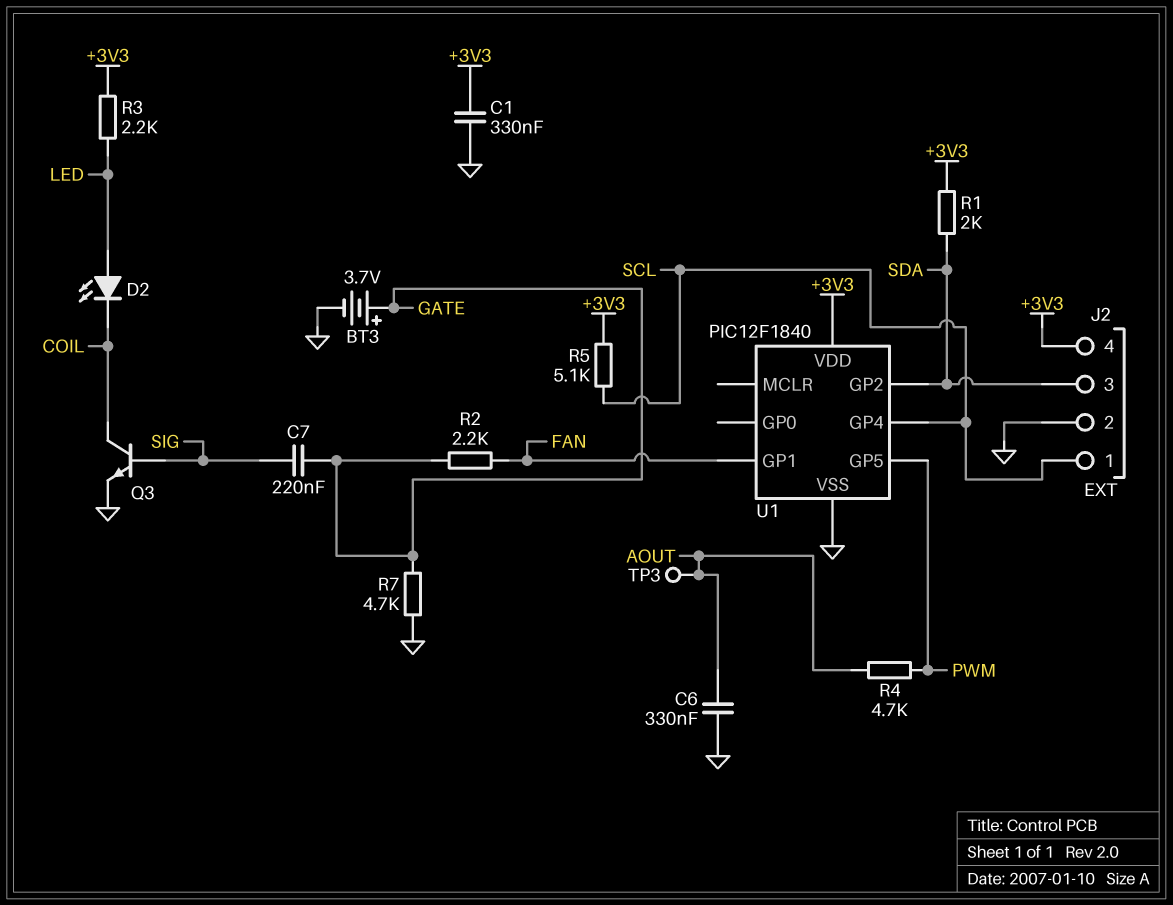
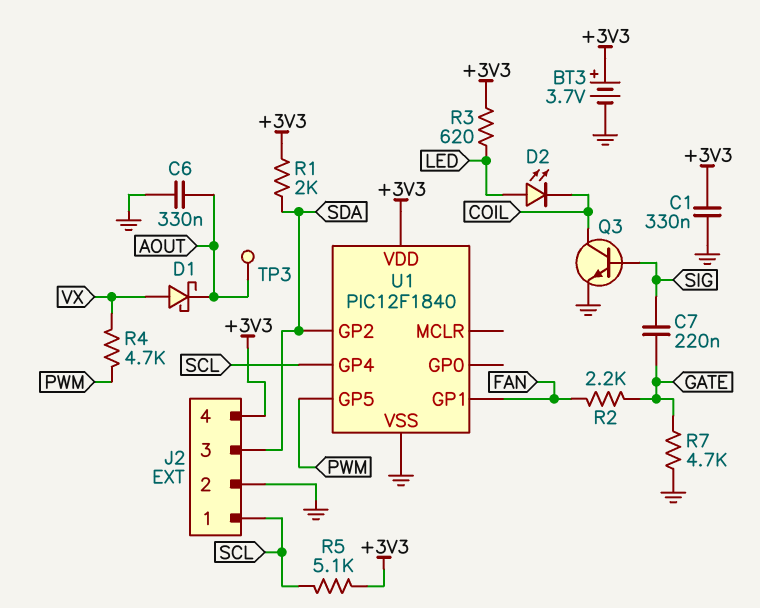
BT3: 3.7V (plus GATE, minus GND) -> 3.7V (plus +3V3, minus GND)
D1: none -> schottky (A VX, K AOUT)
R3: 2.2k (+3V3, LED) -> 620 (+3V3, LED)
R4: 4.7k (AOUT, PWM) -> 4.7k (PWM, VX)

